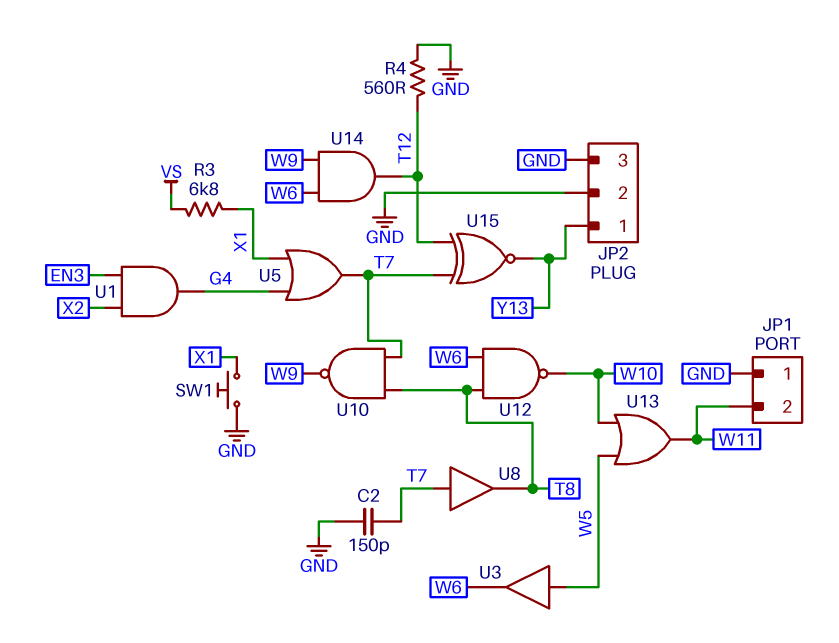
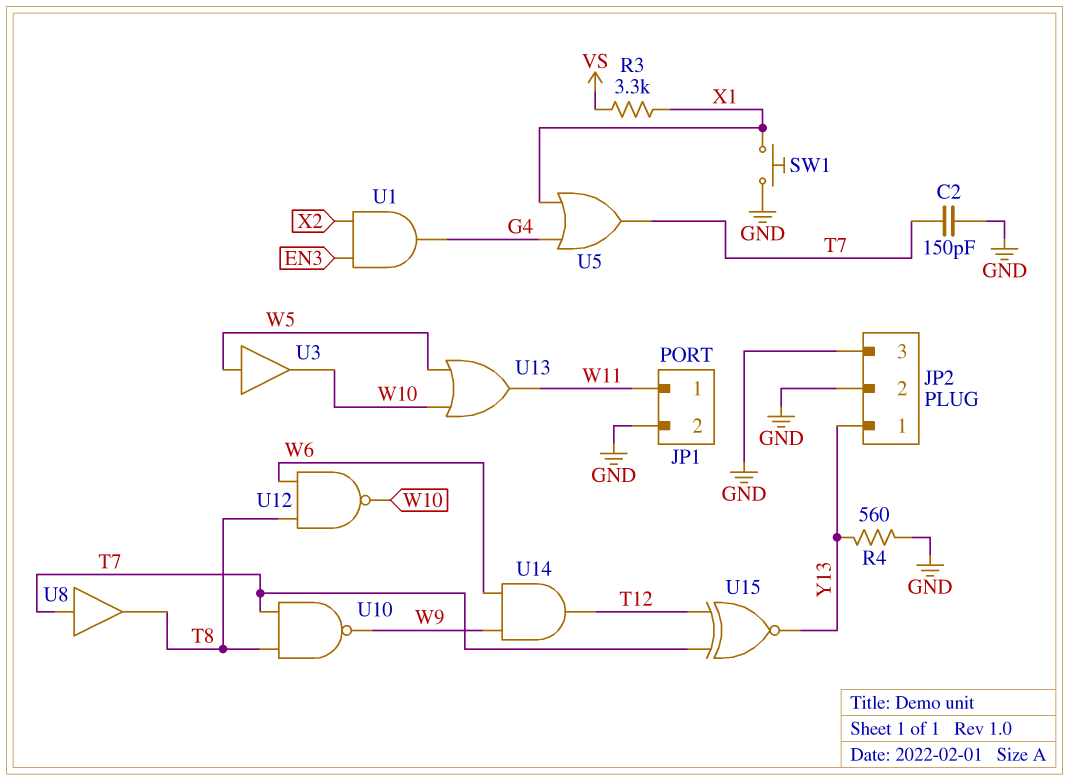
JP1 pin 1: GND -> W11
JP1 pin 2: W11 -> GND
R3: 6.8k (VS, X1) -> 3.3k (VS, X1)
R4: 560 (GND, T12) -> 560 (GND, Y13)
U3: buffer (in W5, out W6) -> buffer (in W5, out W10)

